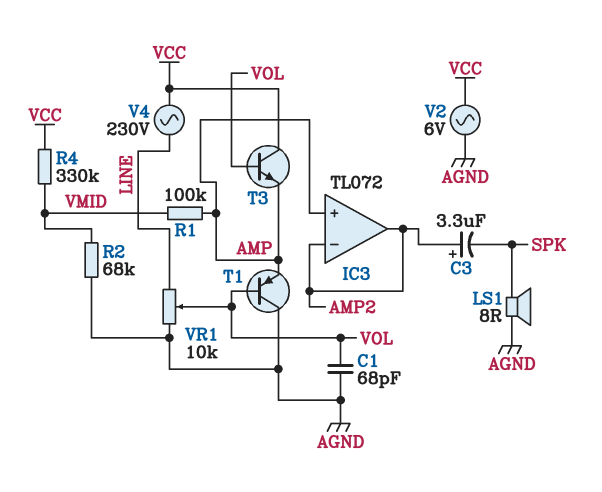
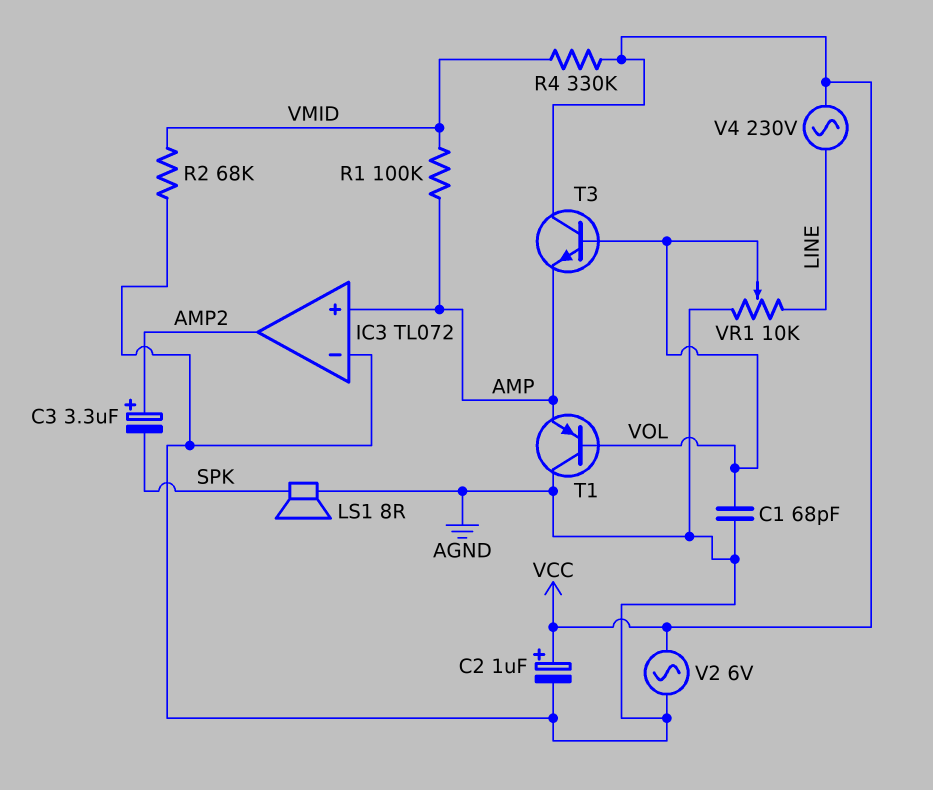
C2: none -> 1uF (plus VCC, minus AGND)
IC3 pin in-: AMP2 -> AGND

